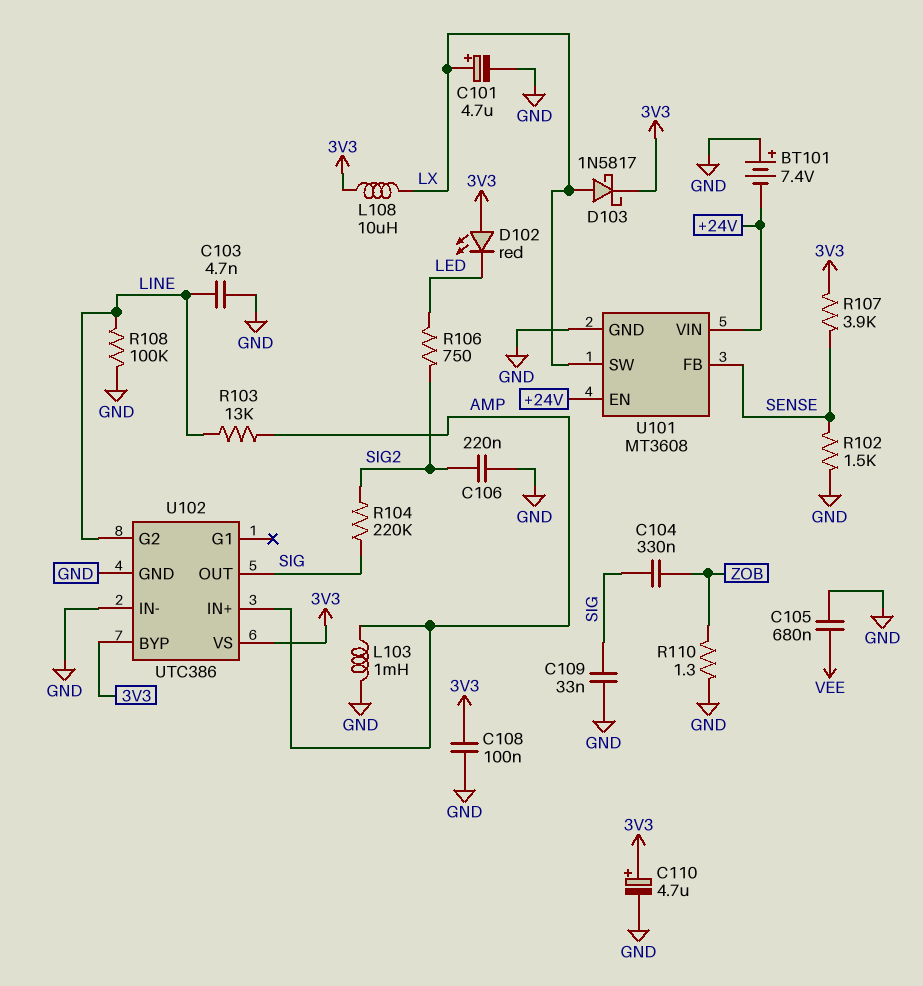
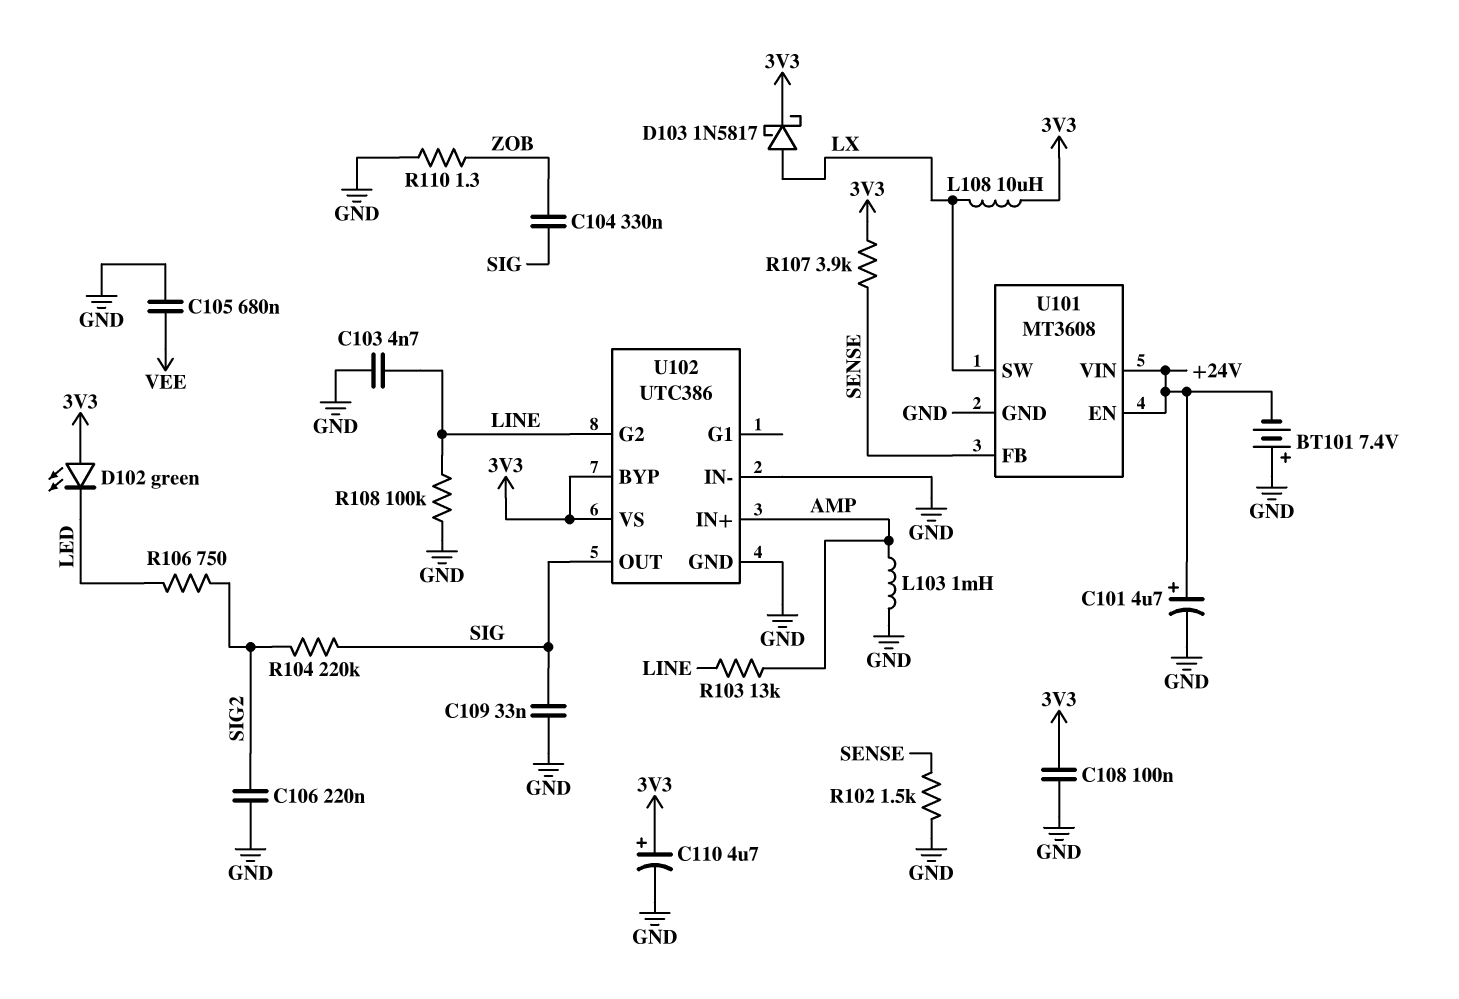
C101: 4.7uF (plus LX, minus GND) -> 4.7uF (plus +24V, minus GND)
D102: LED red (A 3V3, K LED) -> LED green (A 3V3, K LED)

